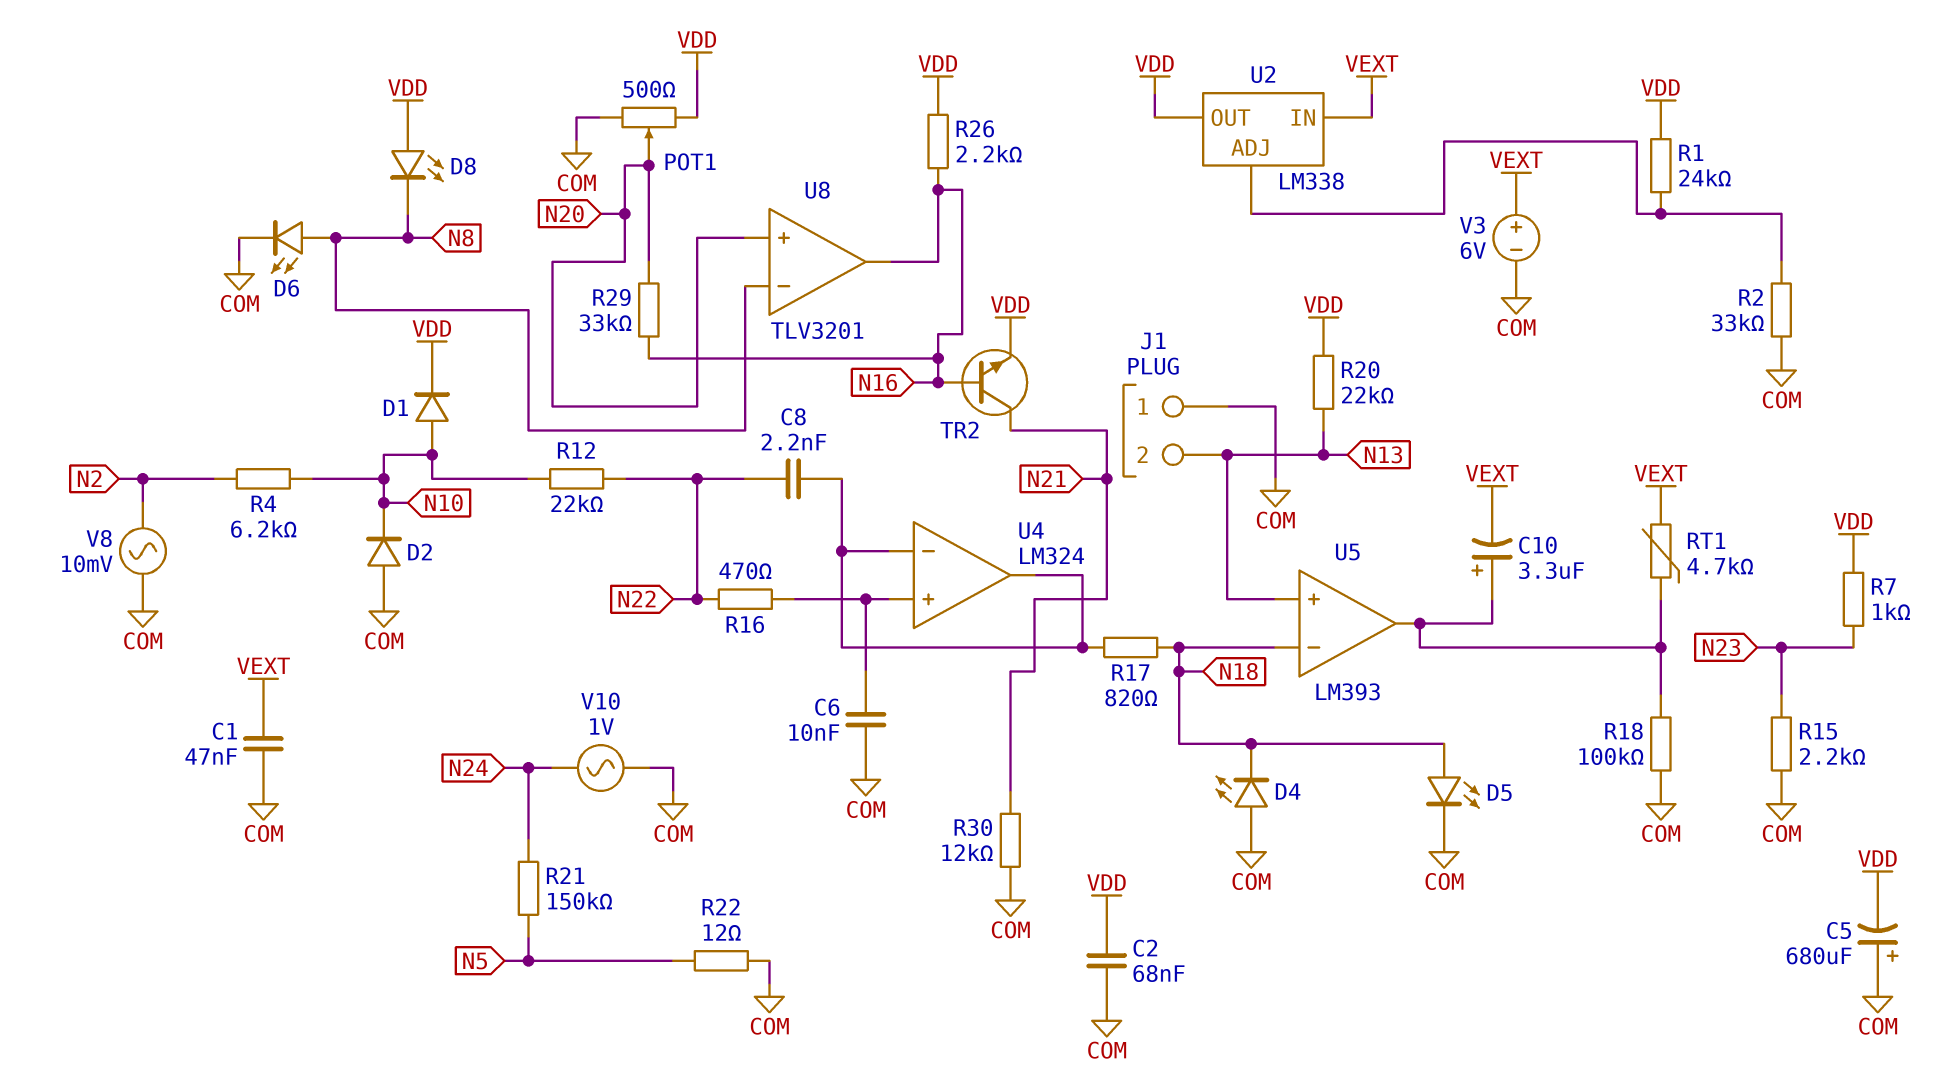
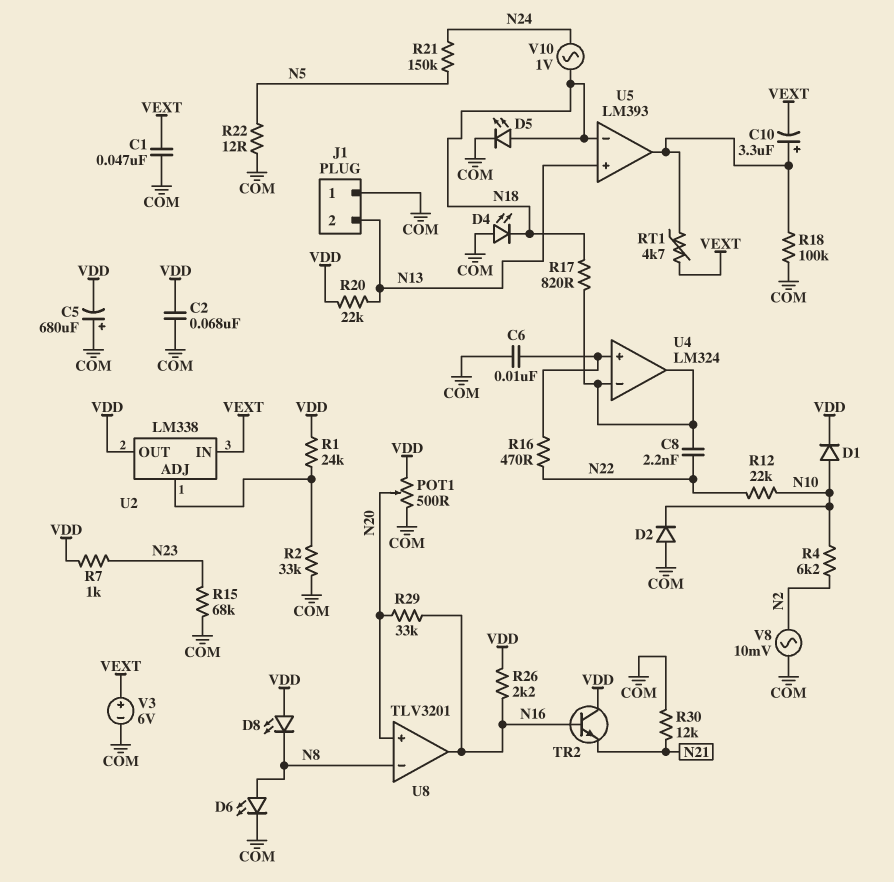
R15: 2.2k (COM, N23) -> 68k (COM, N23)
TR2: NPN (B N16, C N21, E VDD) -> NPN (B N16, C VDD, E N21)
V10: AC 1V (COM, N24) -> AC 1V (N18, N24)

